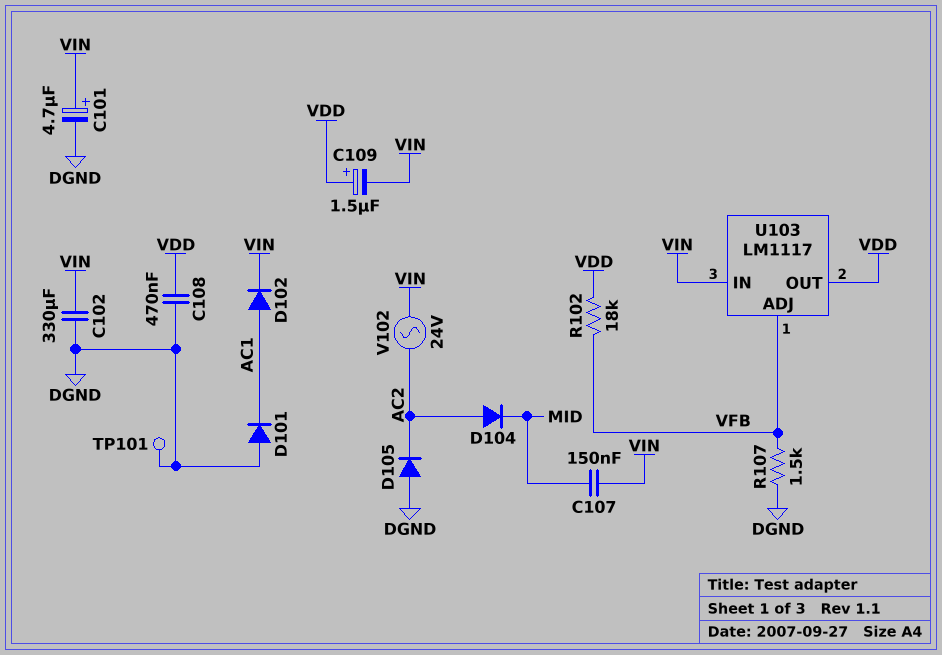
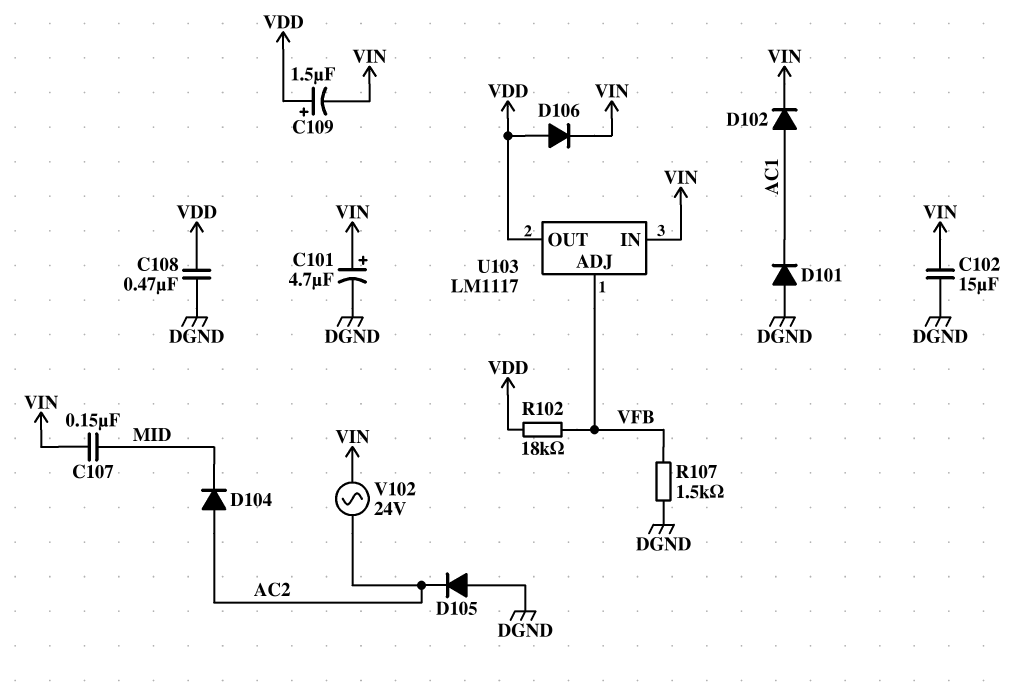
C102: 330uF (DGND, VIN) -> 15uF (DGND, VIN)
D106: none -> diode (A VDD, K VIN)
TP101: test point (DGND) -> none

